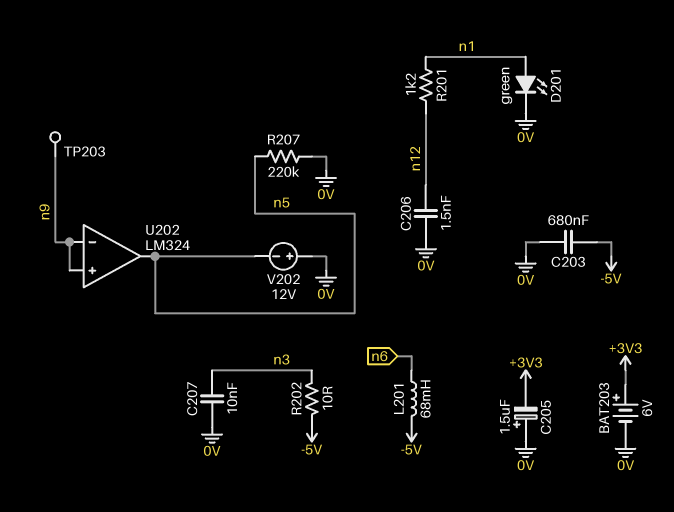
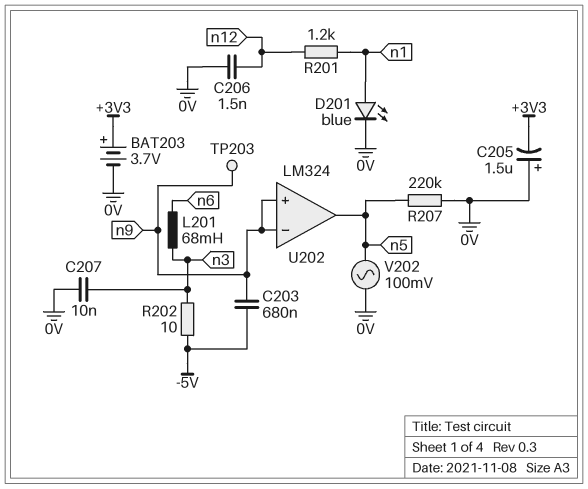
BAT203: 6V (plus +3V3, minus 0V) -> 3.7V (plus +3V3, minus 0V)
C203: 680nF (-5V, 0V) -> 680nF (-5V, n9)
D201: LED green (A n1, K 0V) -> LED blue (A n1, K 0V)
L201: 68mH (-5V, n6) -> 68mH (n3, n6)
V202: 12V (plus 0V, minus n5) -> AC 100mV (0V, n5)

